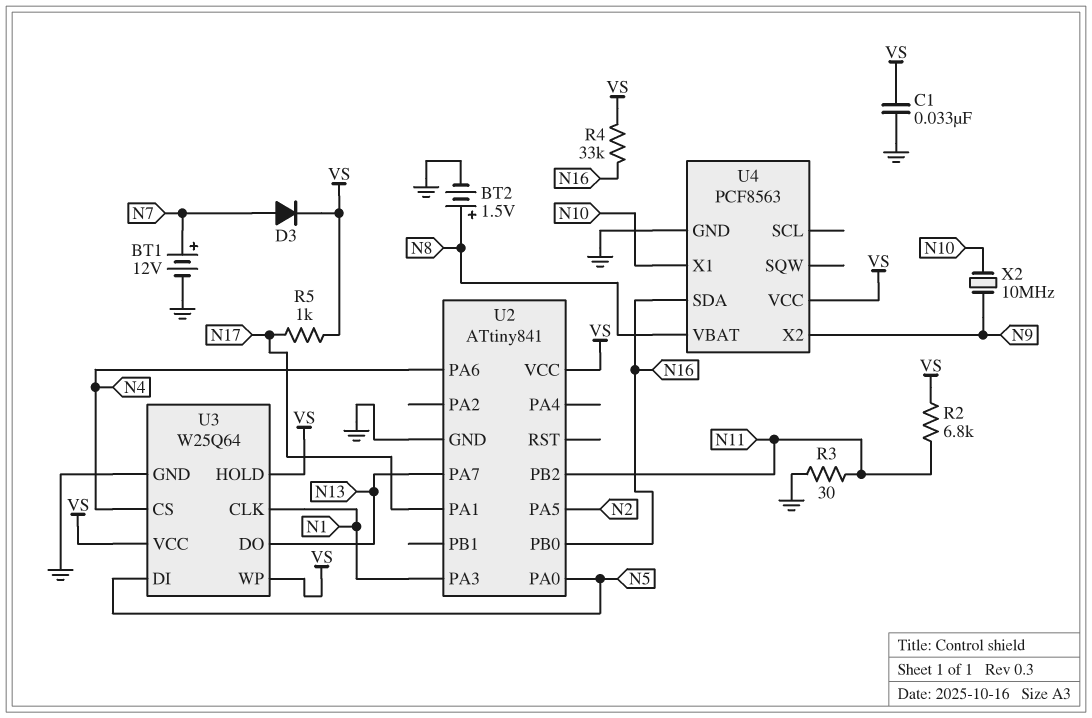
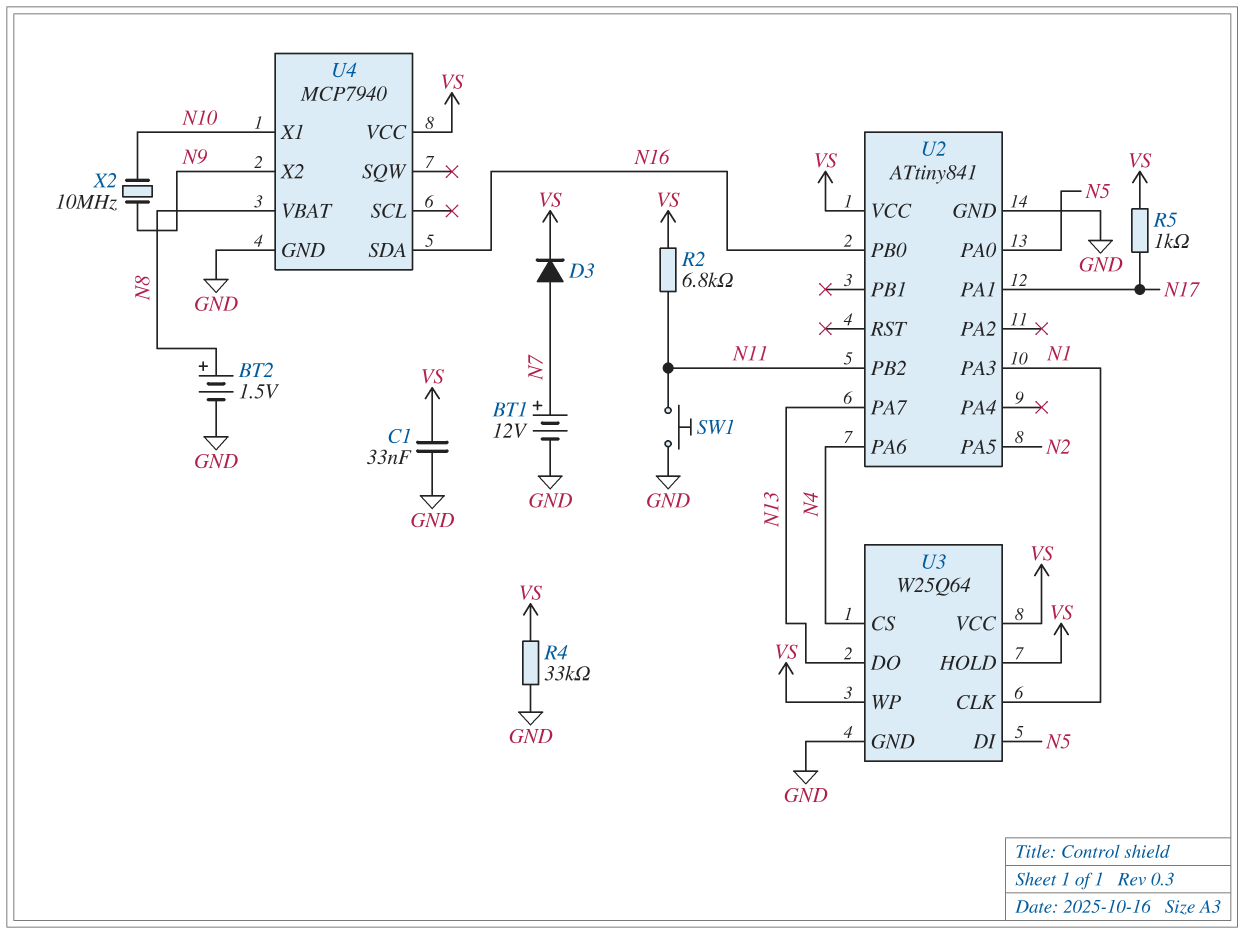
R3: 30 (GND, N11) -> none
R4: 33k (N16, VS) -> 33k (GND, VS)
SW1: none -> button (GND, N11)
U4: PCF8563 -> MCP7940

